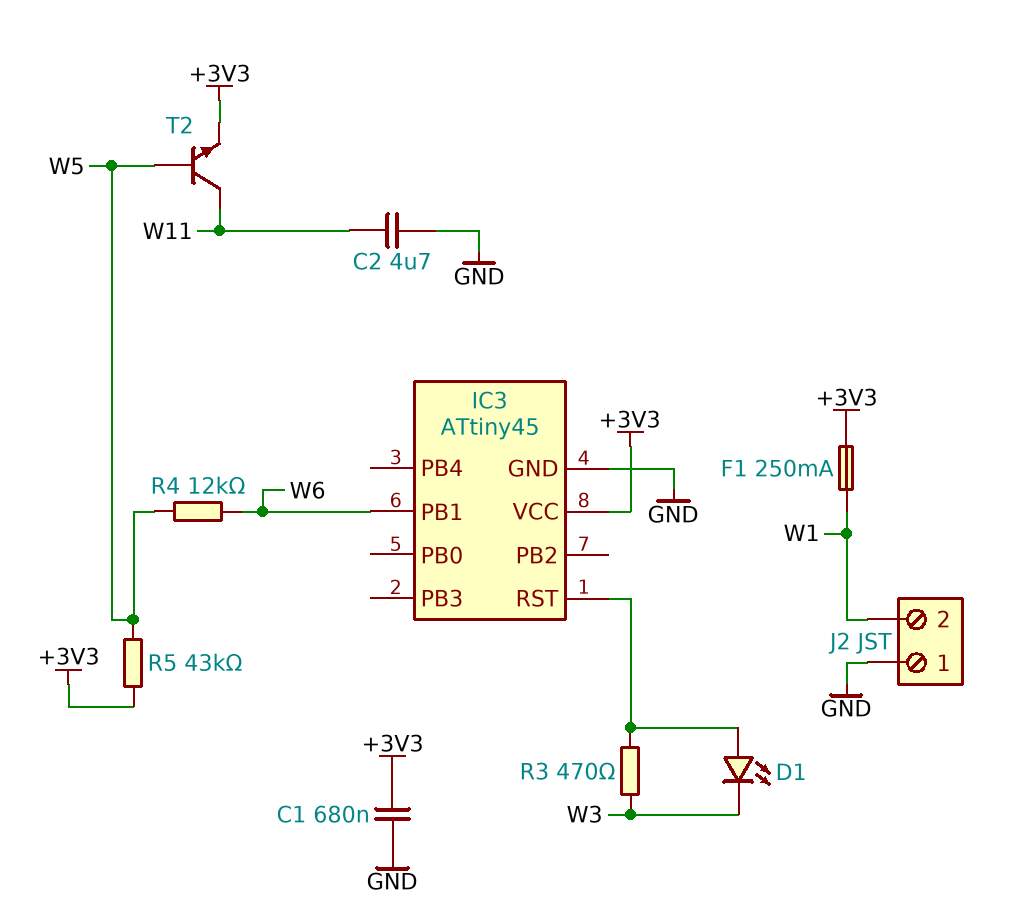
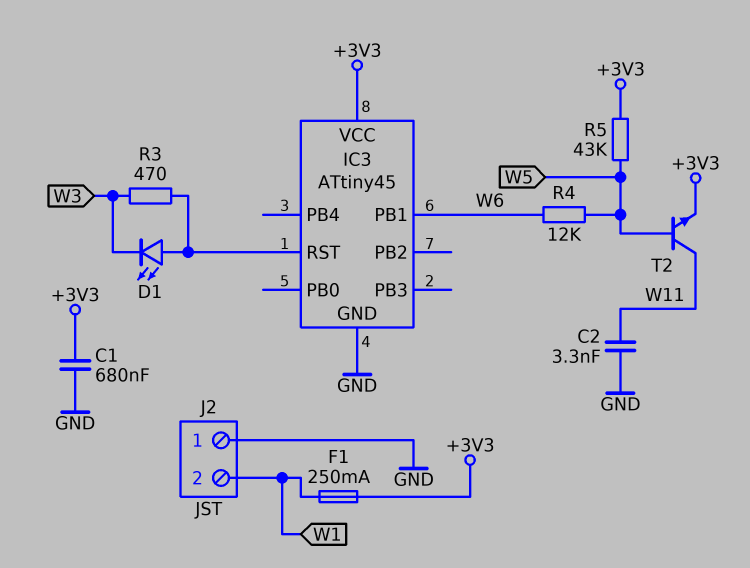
C2: 4.7uF (GND, W11) -> 3.3nF (GND, W11)

